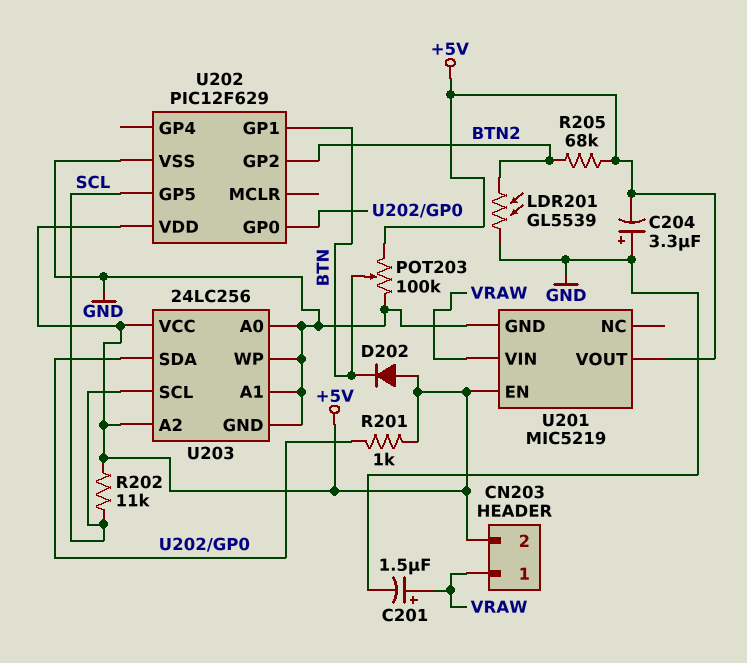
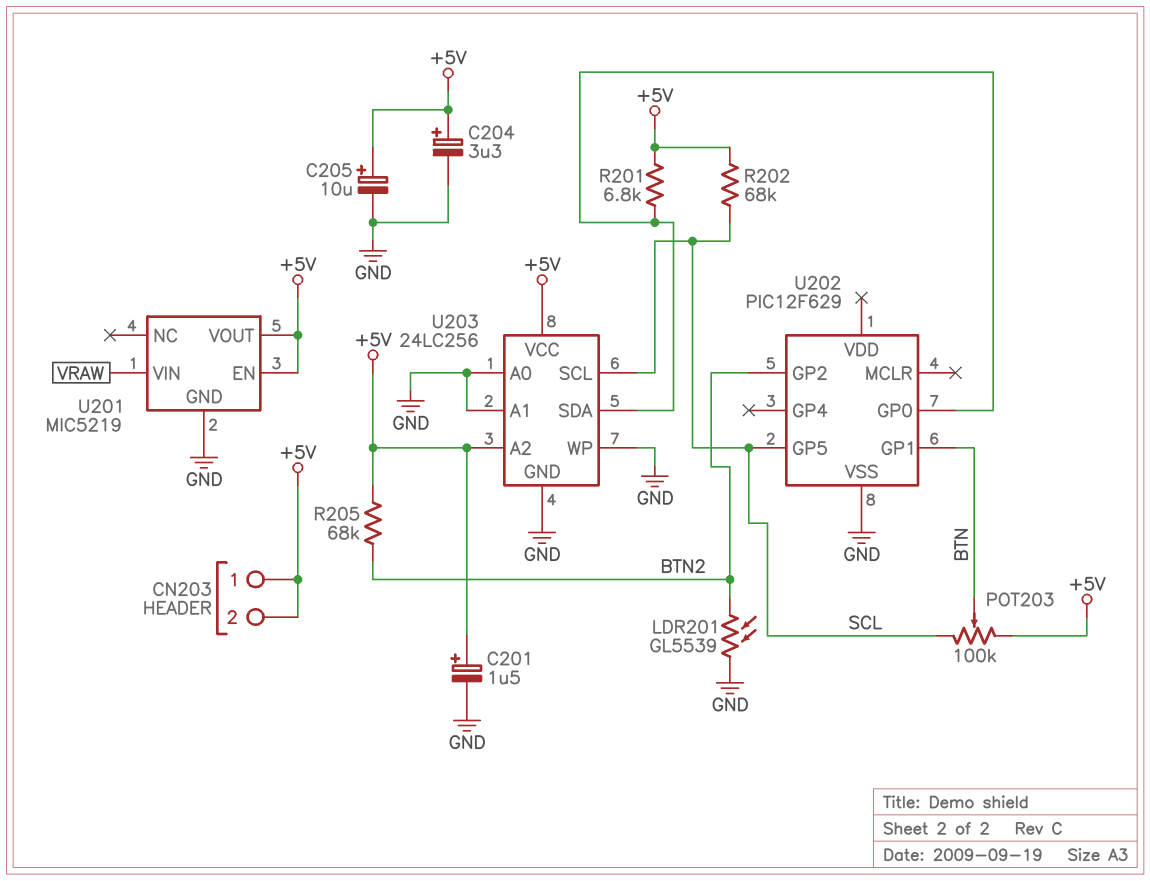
C201: 1.5uF (plus VRAW, minus GND) -> 1.5uF (plus +5V, minus GND)
C204: 3.3uF (plus GND, minus +5V) -> 3.3uF (plus +5V, minus GND)
C205: none -> 10uF (plus +5V, minus GND)
CN203 pin 1: VRAW -> +5V
D202: diode (A +5V, K BTN) -> none
POT203: 100k (+5V, GND, wiper BTN) -> 100k (+5V, SCL, wiper BTN)
R201: 1k (+5V, U202/GP0) -> 6.8k (+5V, U202/GP0)
R202: 11k (+5V, SCL) -> 68k (+5V, SCL)
U202 pin VDD: +5V -> none

